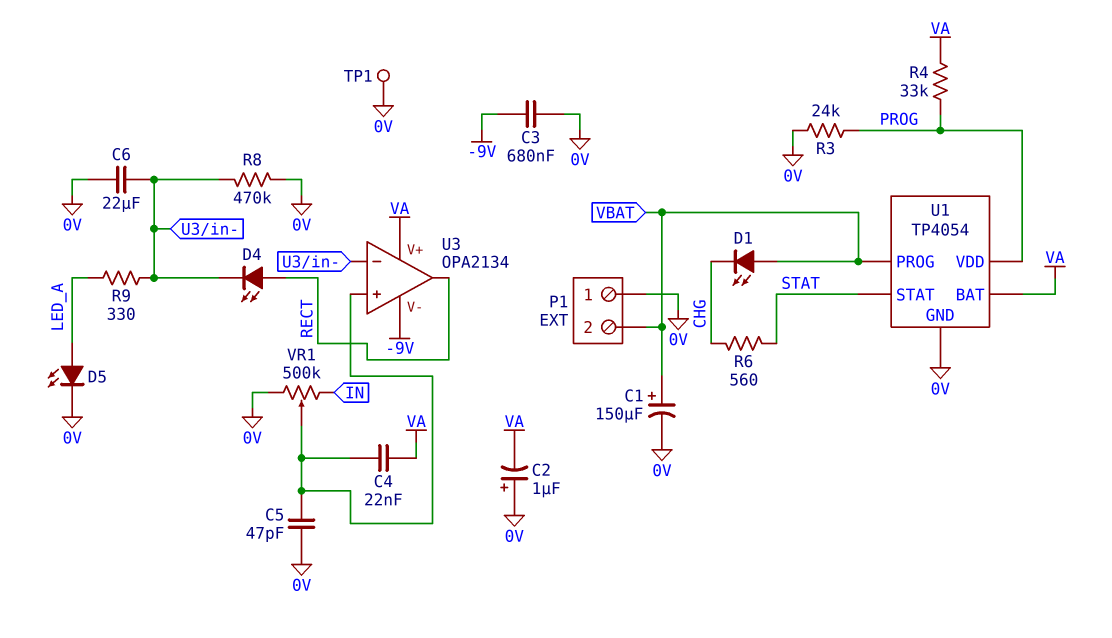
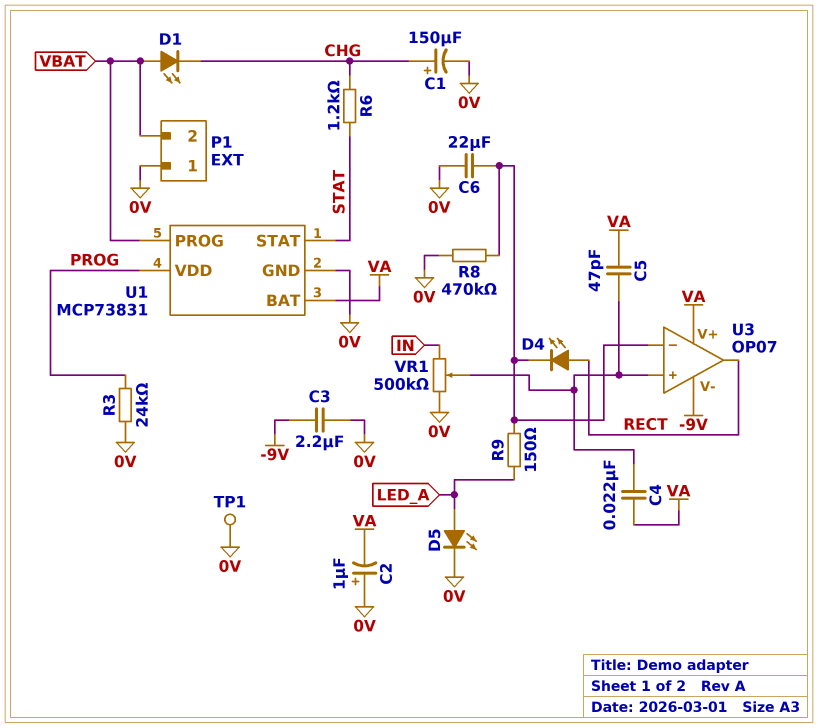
C1: 150uF (plus VBAT, minus 0V) -> 150uF (plus CHG, minus 0V)
C3: 680nF (-9V, 0V) -> 2.2uF (-9V, 0V)
C5: 47pF (0V, U3/in+) -> 47pF (U3/in+, VA)
R4: 33k (PROG, VA) -> none
R6: 560 (CHG, STAT) -> 1.2k (CHG, STAT)
R9: 330 (LED_A, U3/in-) -> 150 (LED_A, U3/in-)
U1: TP4054 -> MCP73831
U3: OPA2134 -> OP07

